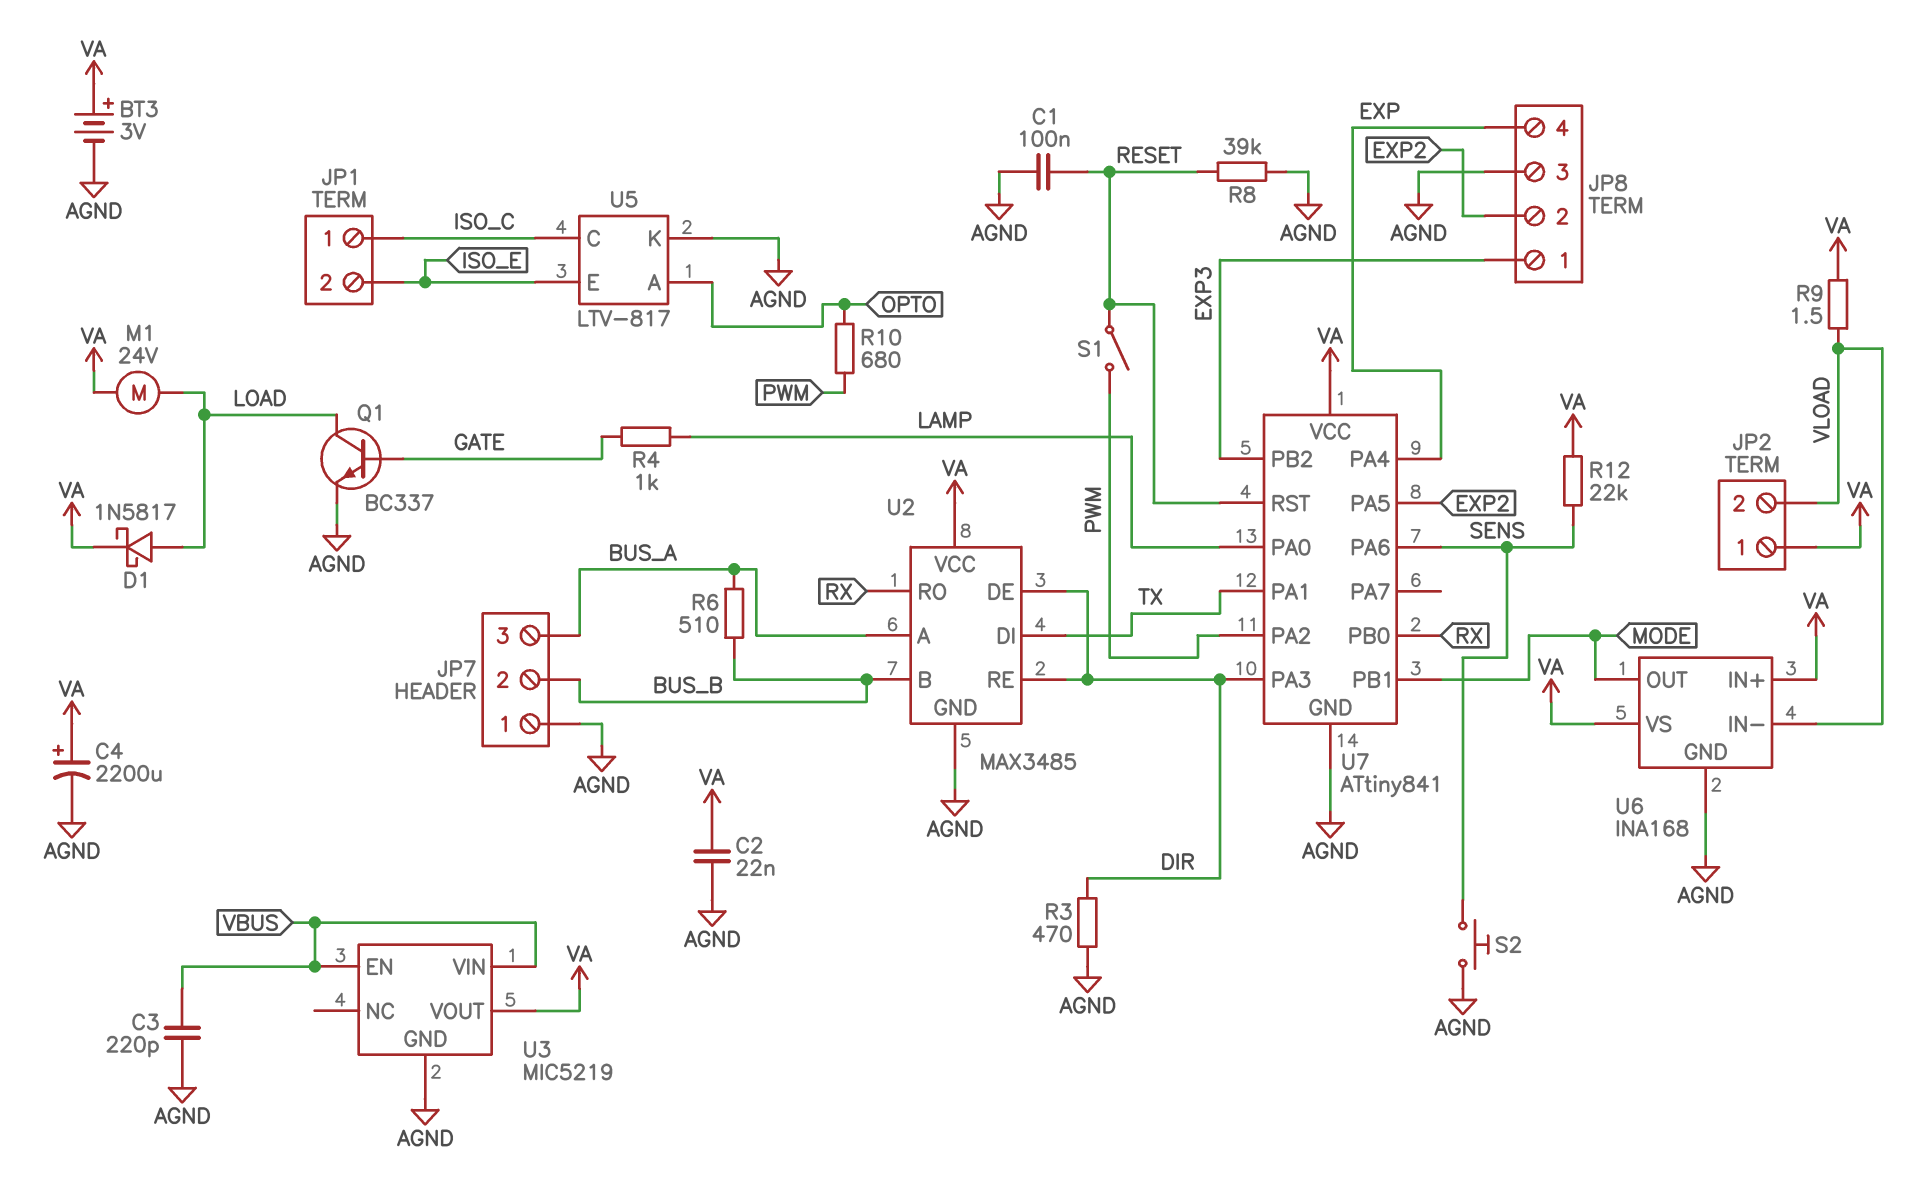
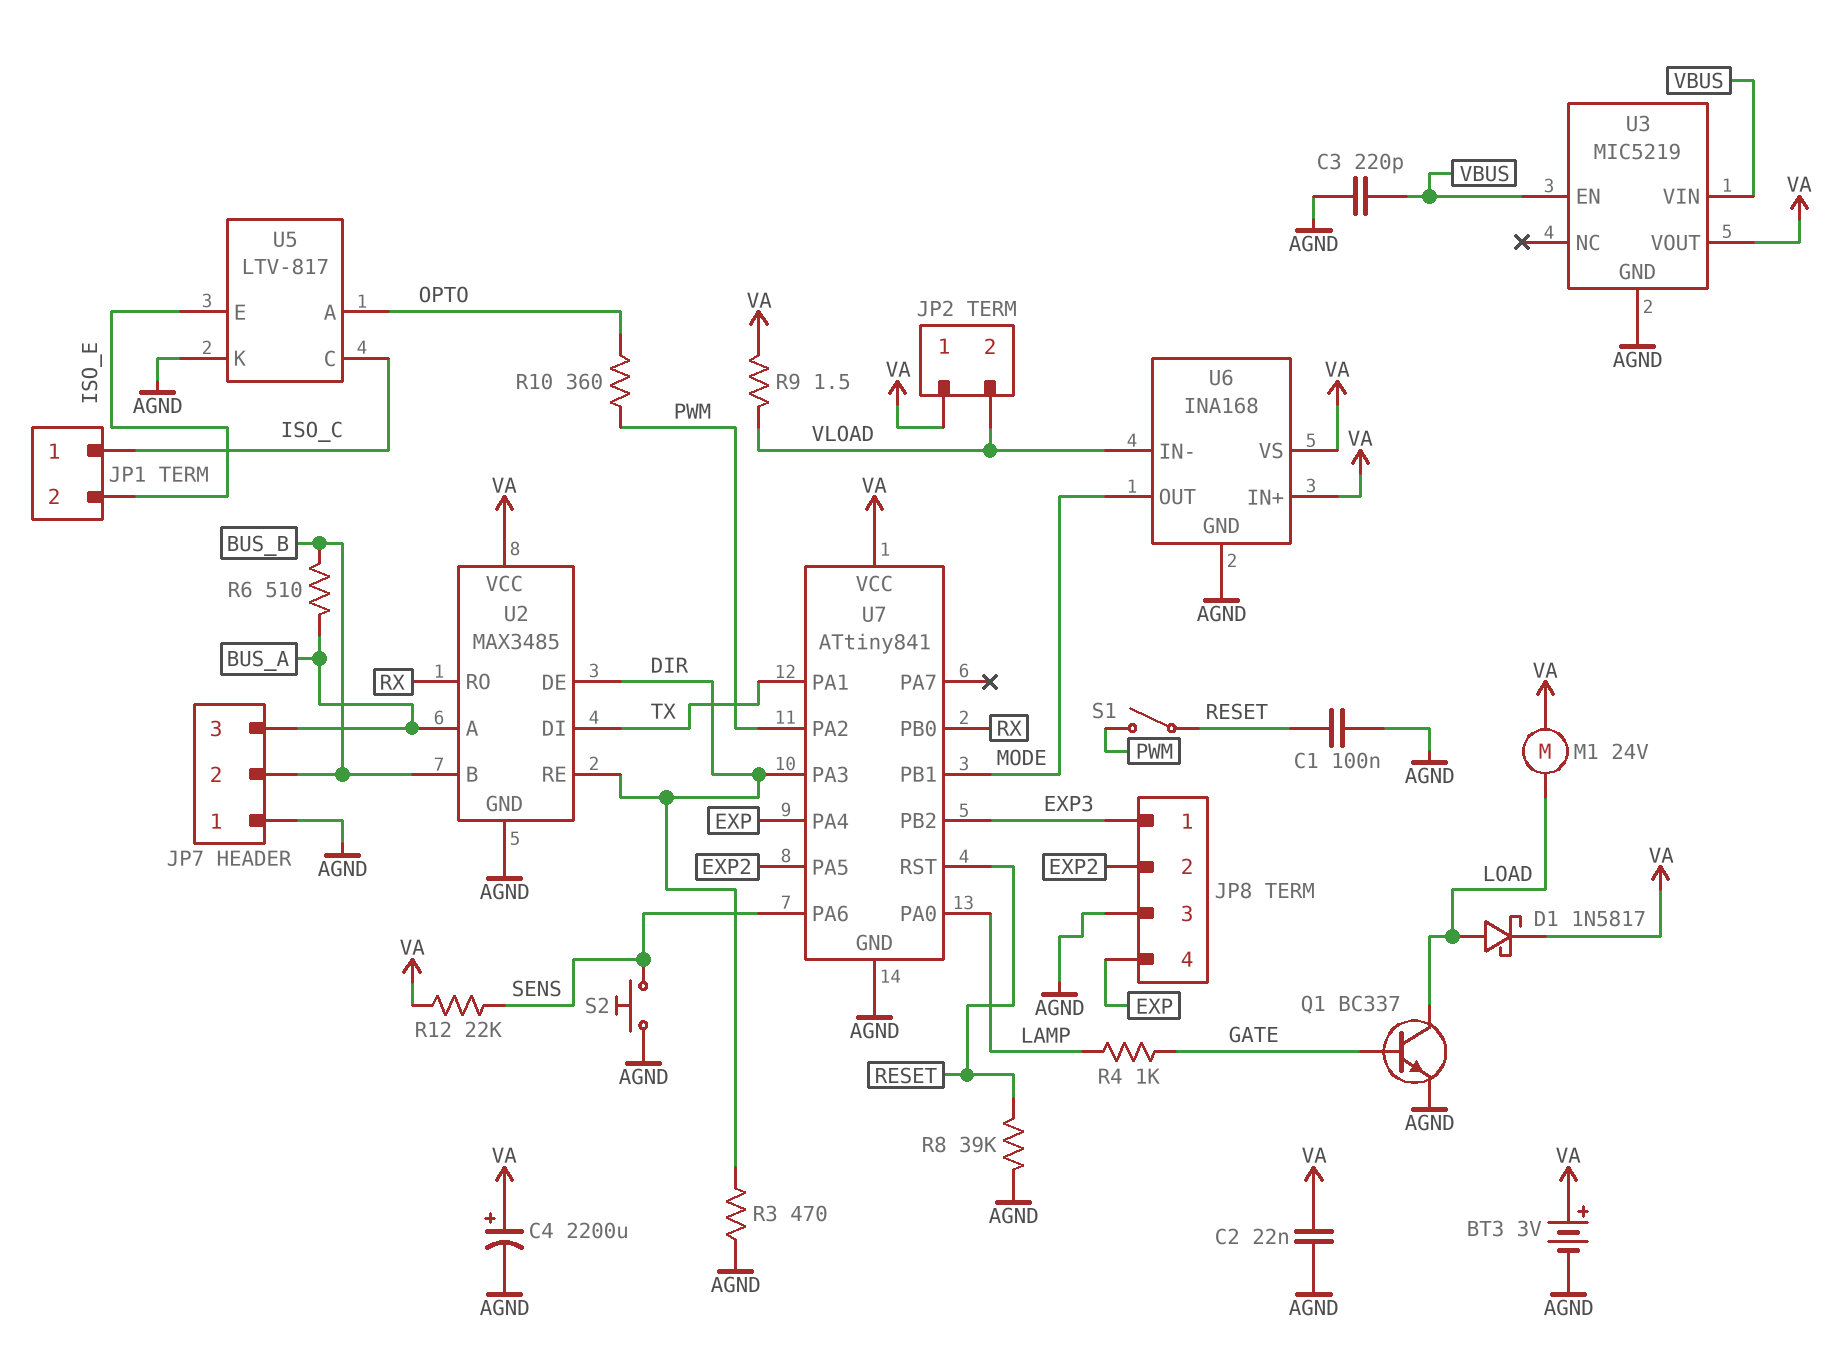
R10: 680 (OPTO, PWM) -> 360 (OPTO, PWM)

